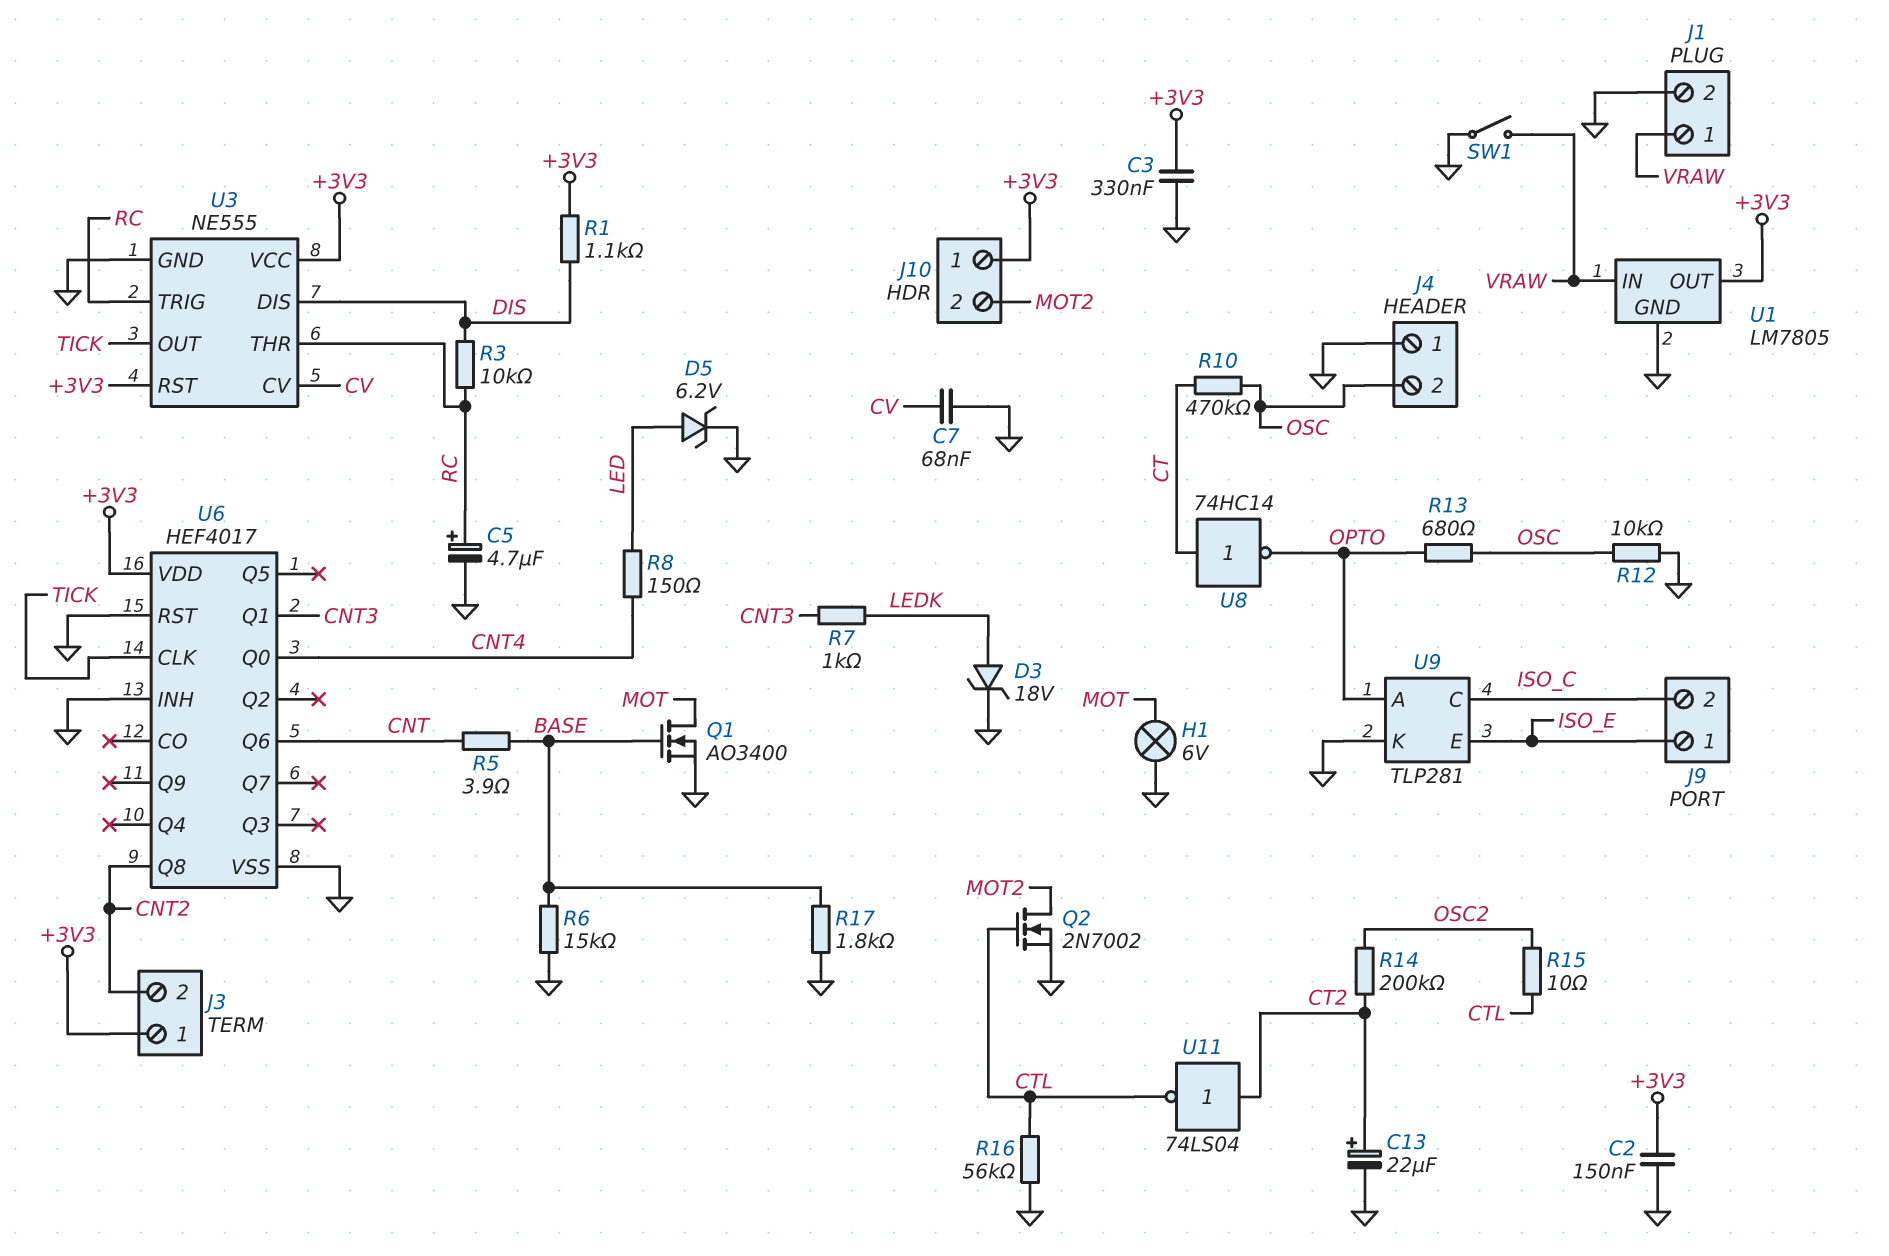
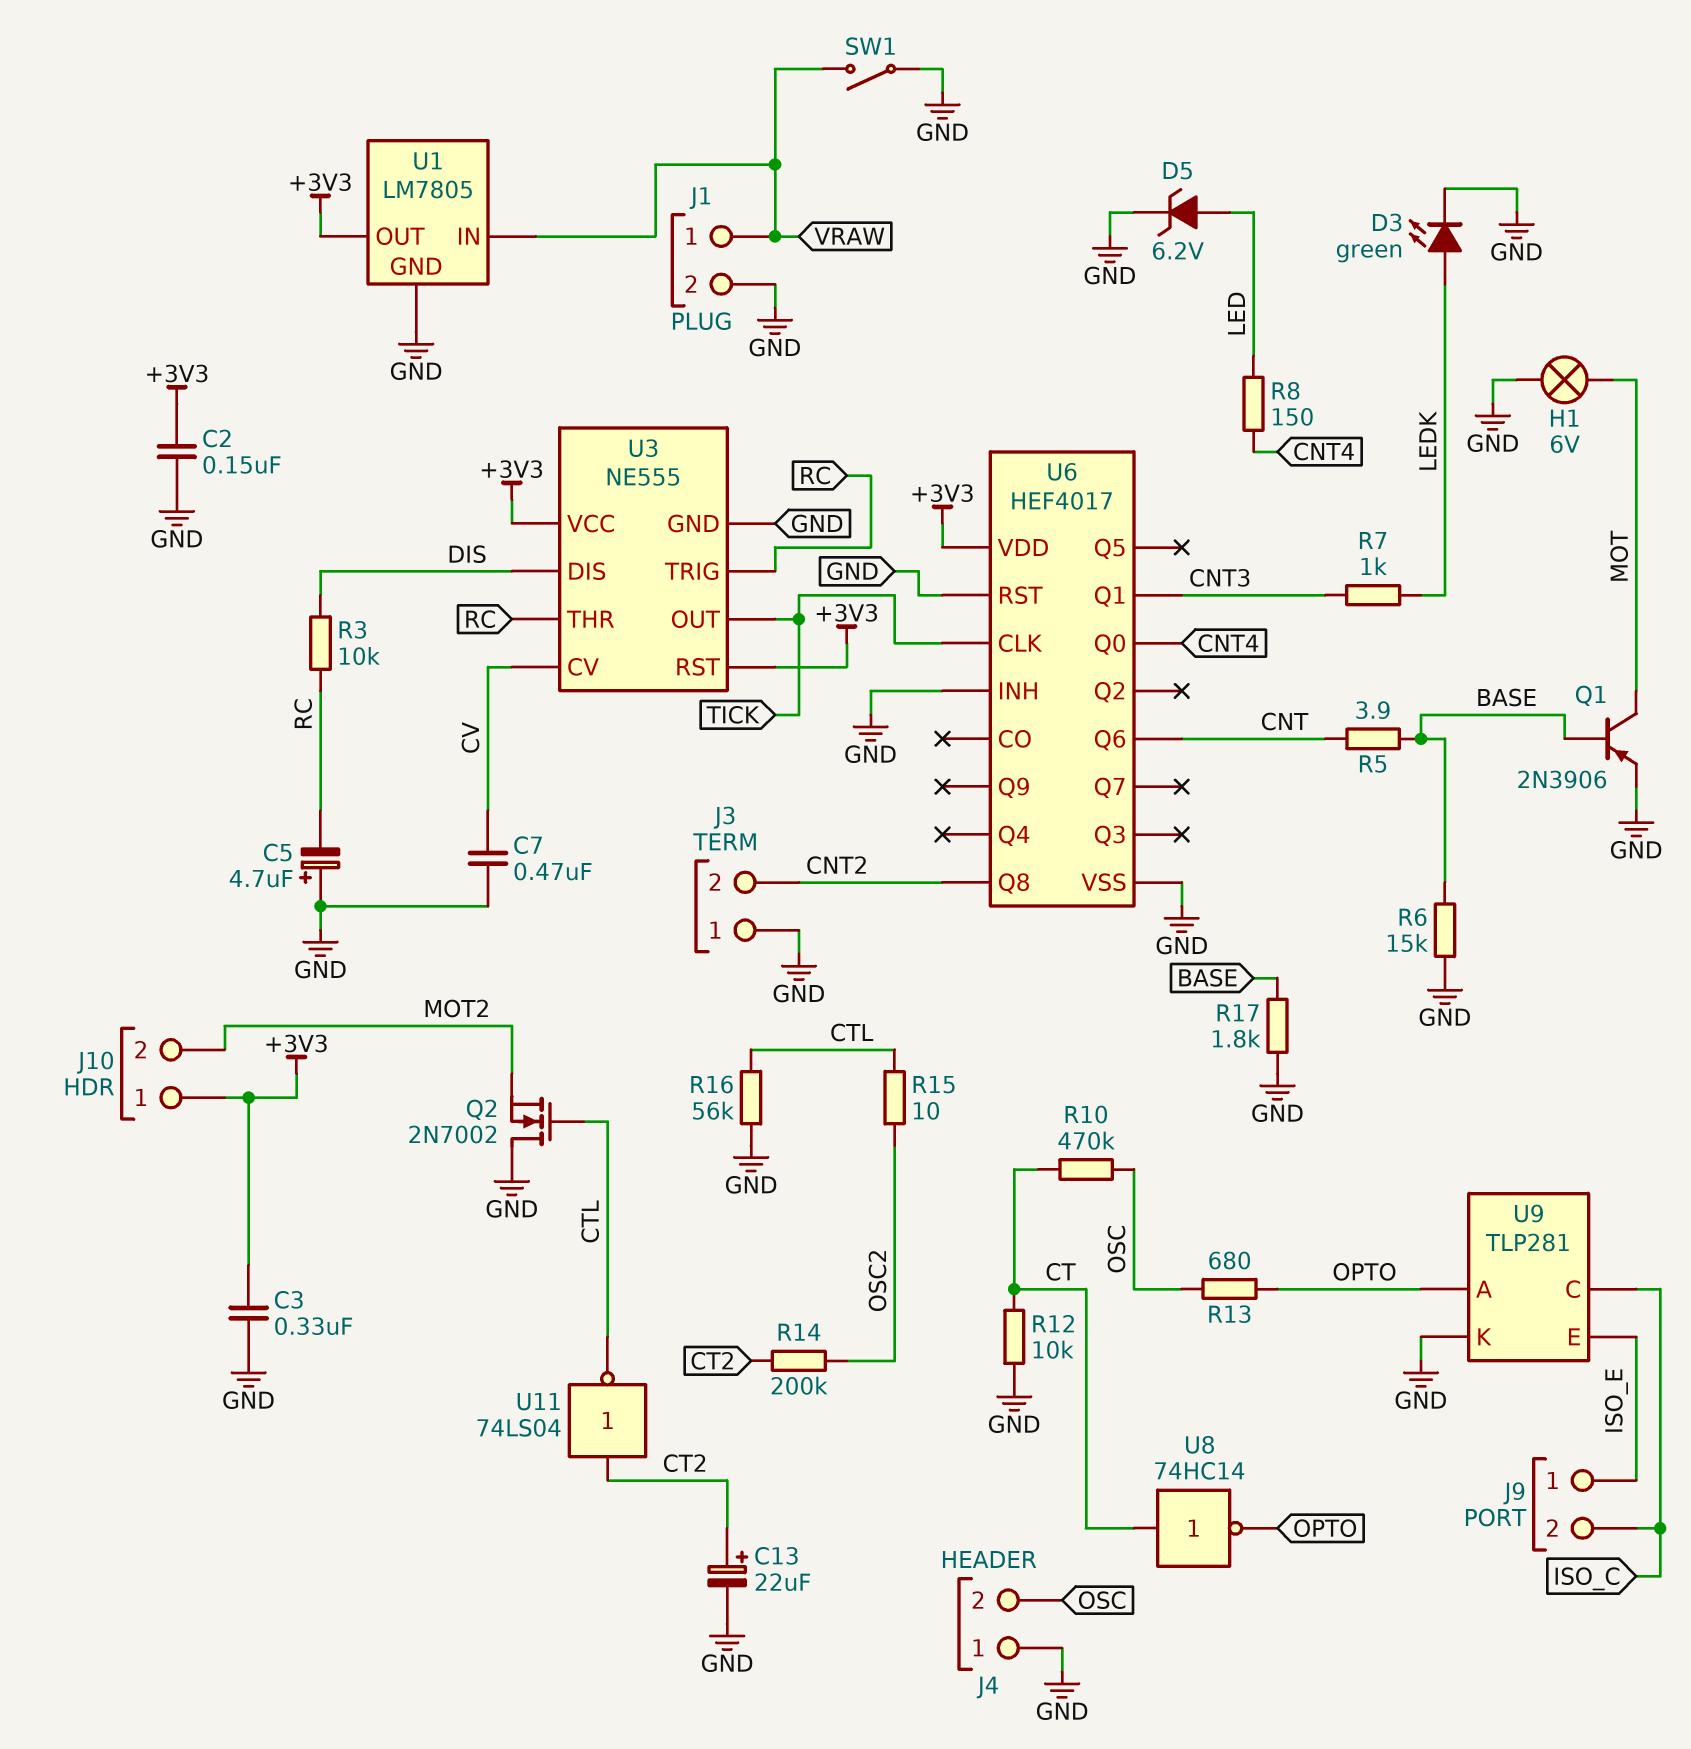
C5: 4.7uF (plus RC, minus GND) -> 4.7uF (plus GND, minus RC)
C7: 68nF (CV, GND) -> 470nF (CV, GND)
D3: zener 18V (A LEDK, K GND) -> LED green (A LEDK, K GND)
J3 pin 1: +3V3 -> GND
Q1: NMOS AO3400 (G BASE, D MOT, S GND) -> PNP 2N3906 (B BASE, C MOT, E GND)
Q2: NMOS 2N7002 (G CTL, D MOT2, S GND) -> NMOS 2N7002 (G CTL, D GND, S MOT2)
R1: 1.1k (+3V3, DIS) -> none
R12: 10k (GND, OSC) -> 10k (CT, GND)

